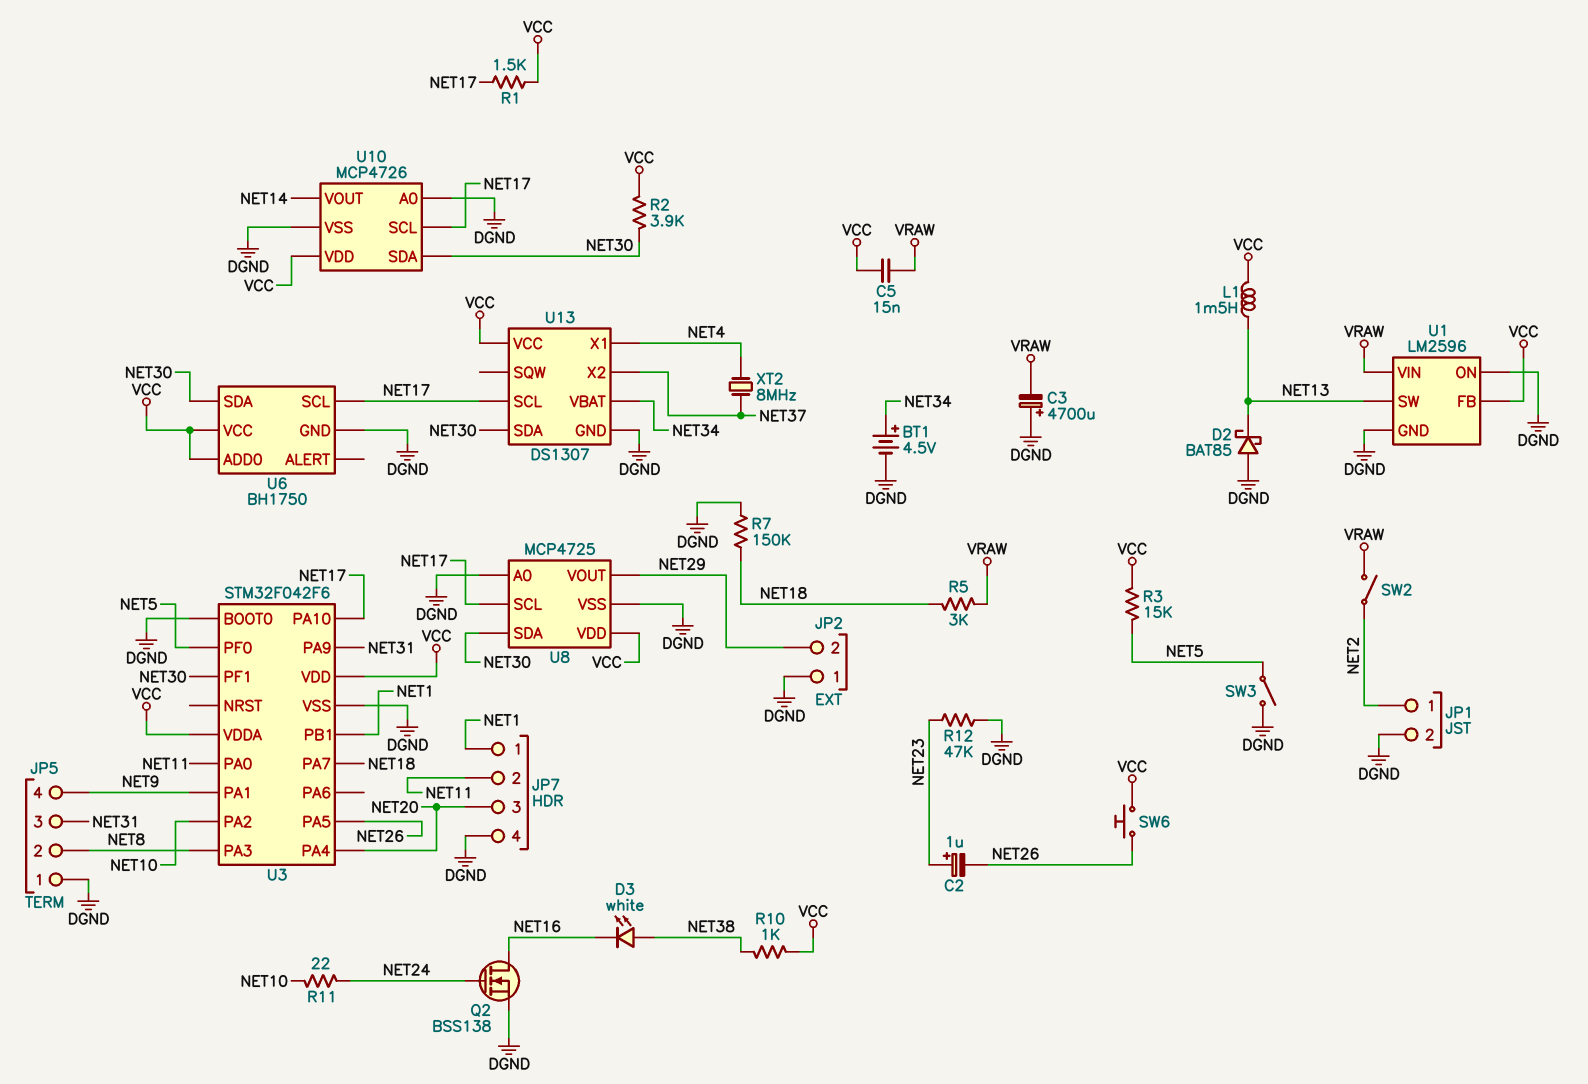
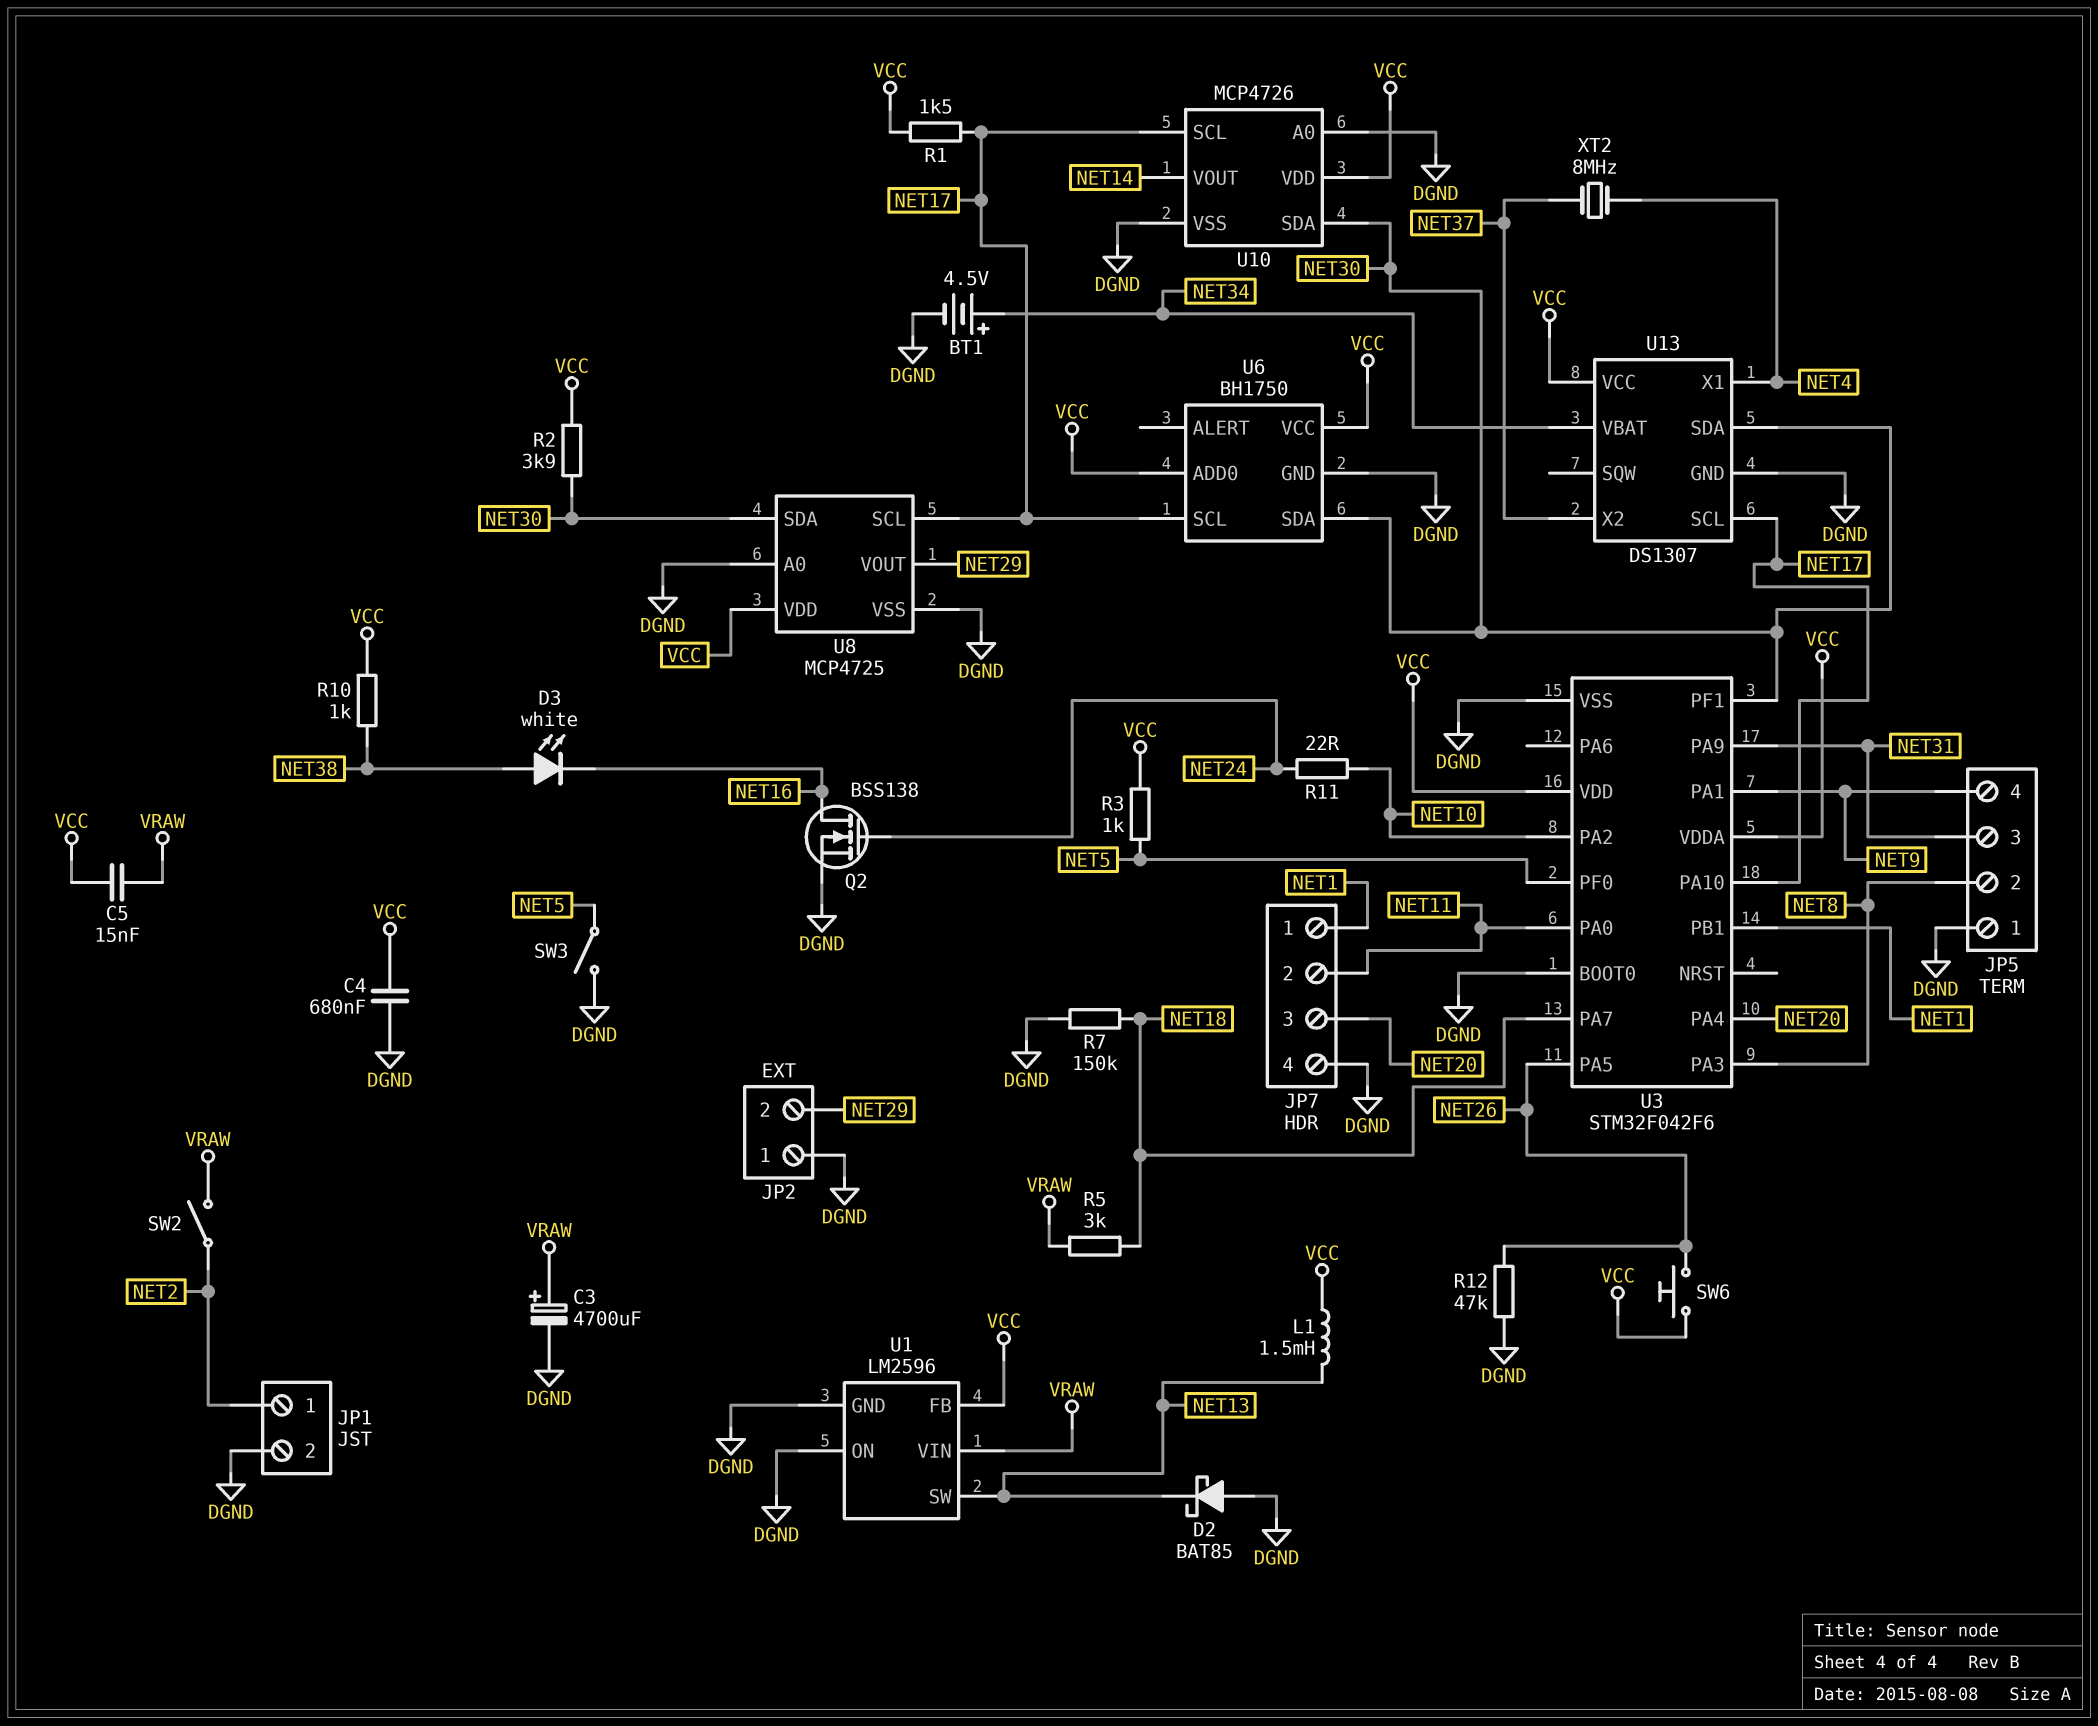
C2: 1uF (plus NET23, minus NET26) -> none
C3: 4700uF (plus DGND, minus VRAW) -> 4700uF (plus VRAW, minus DGND)
C4: none -> 680nF (DGND, VCC)
R3: 15k (NET5, VCC) -> 1k (NET5, VCC)
R12: 47k (DGND, NET23) -> 47k (DGND, NET26)

